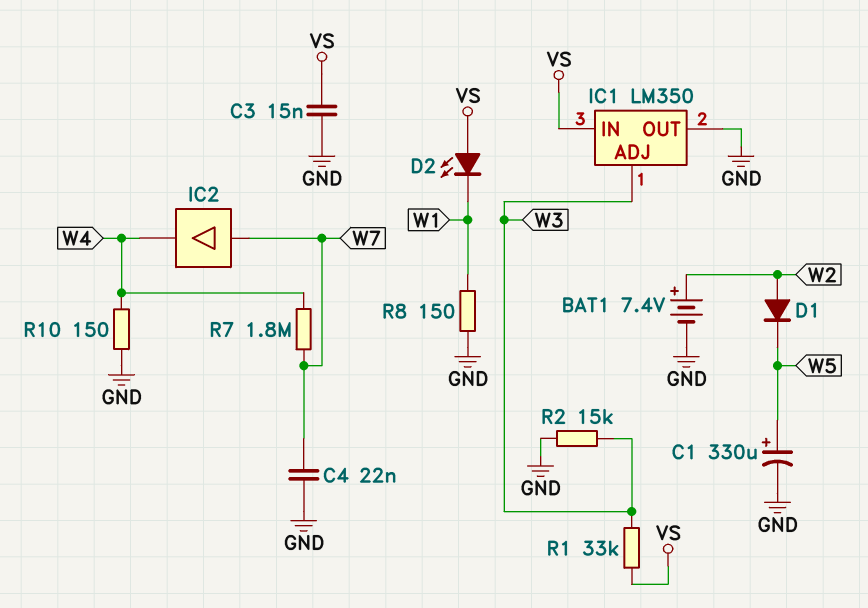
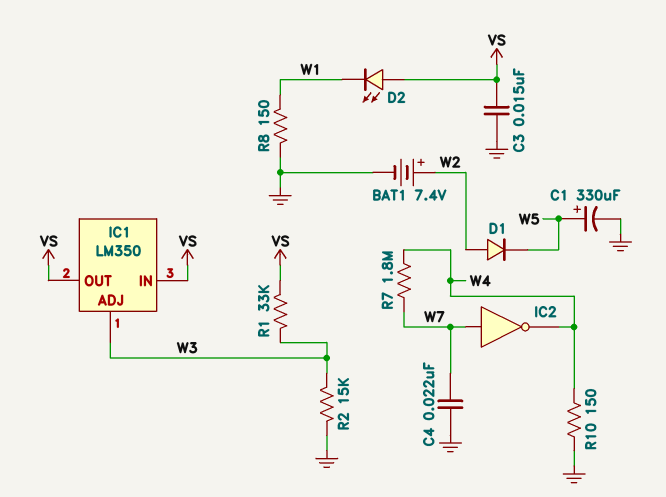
IC1 pin OUT: GND -> VS
IC2: buffer (in W7, out W4) -> NOT (in W7, out W4)

